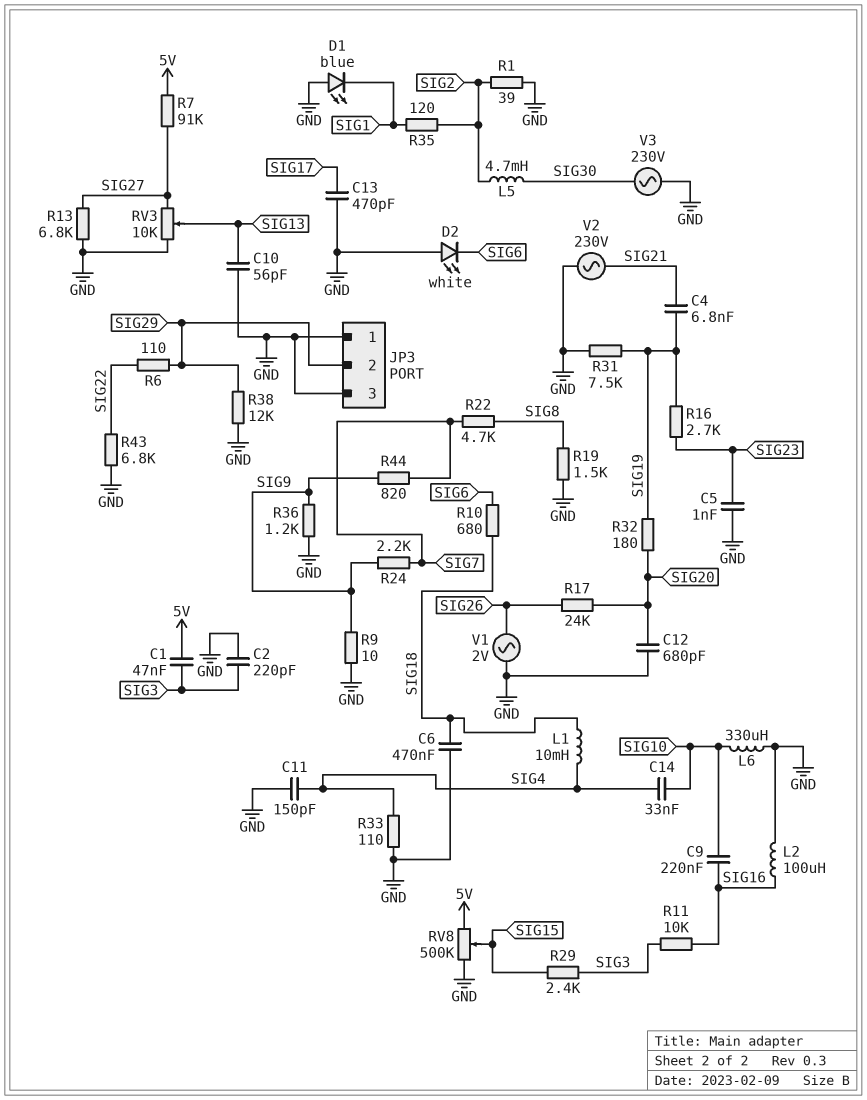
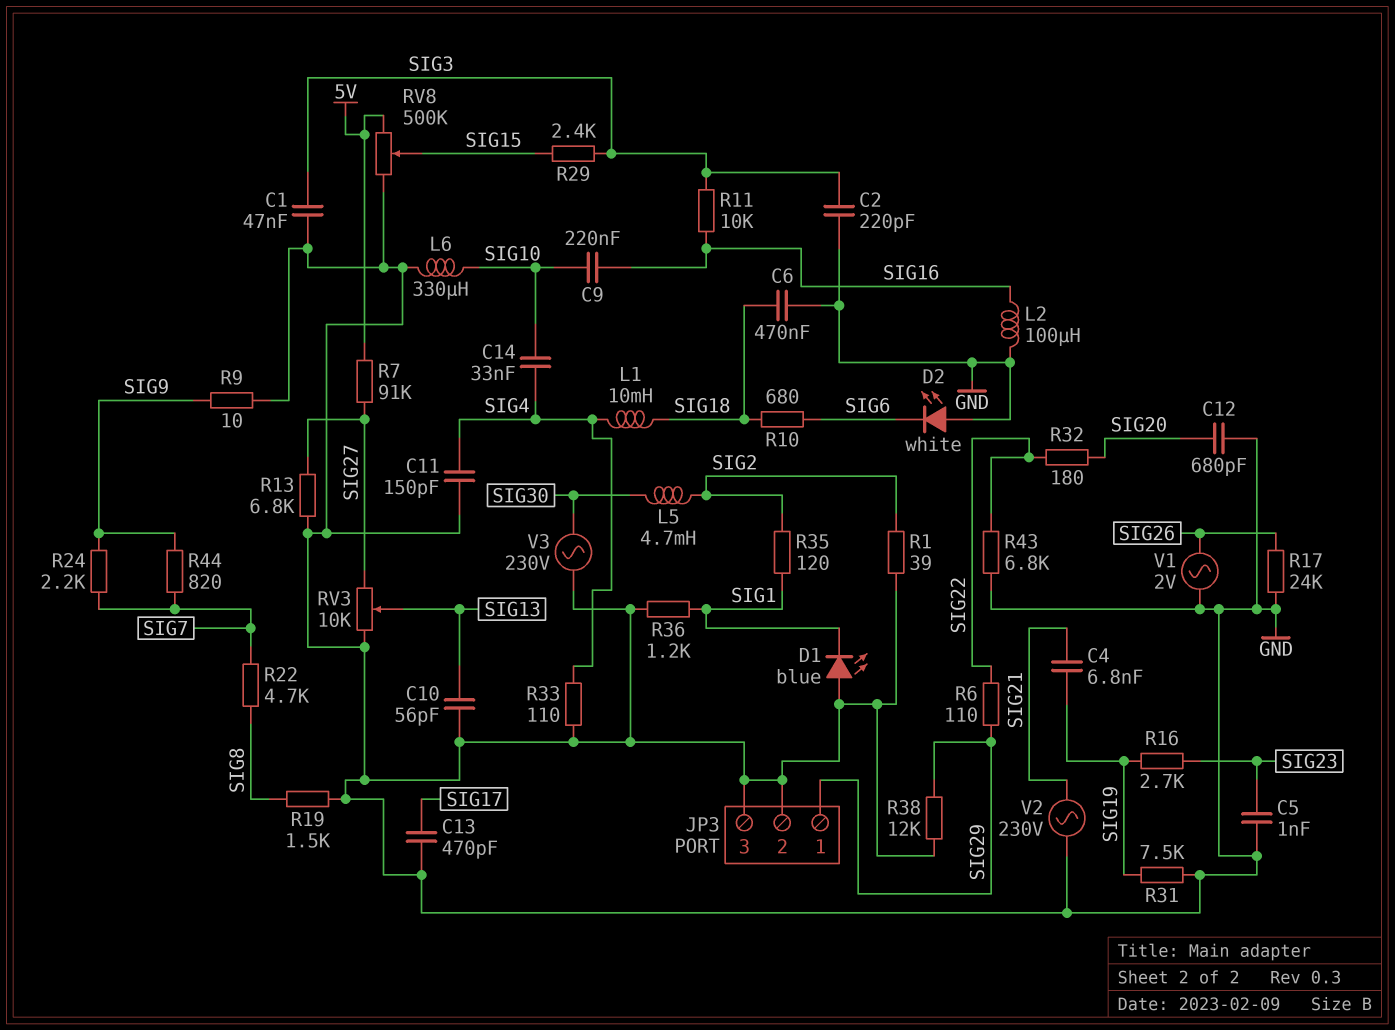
C1: 47nF (5V, SIG3) -> 47nF (GND, SIG3)
JP3 pin 1: GND -> SIG29
JP3 pin 2: SIG29 -> GND
R17: 24k (SIG20, SIG26) -> 24k (GND, SIG26)
R32: 180 (SIG19, SIG20) -> 180 (SIG20, SIG22)
R36: 1.2k (GND, SIG9) -> 1.2k (GND, SIG1)

